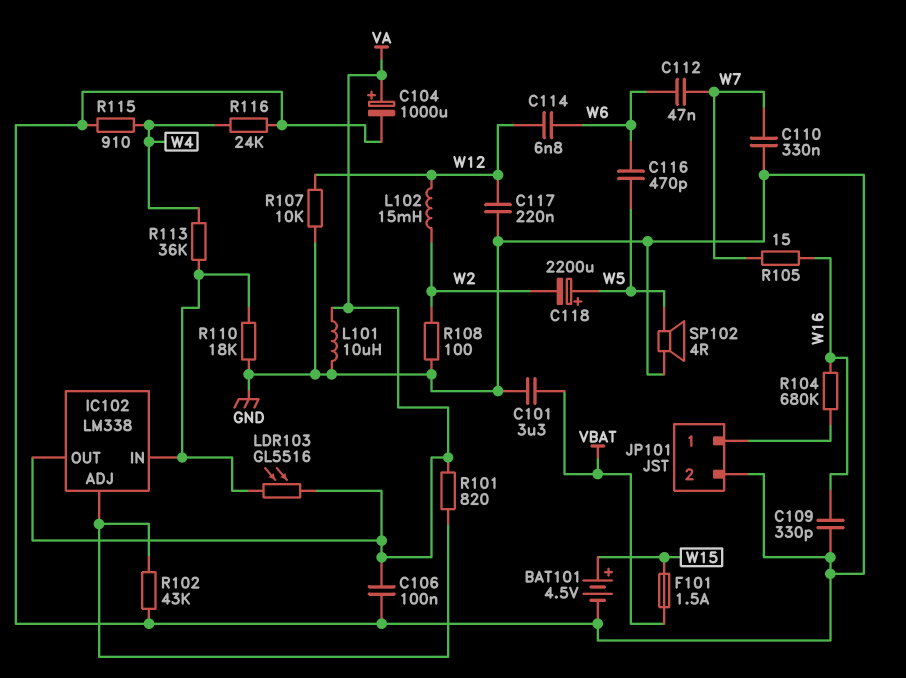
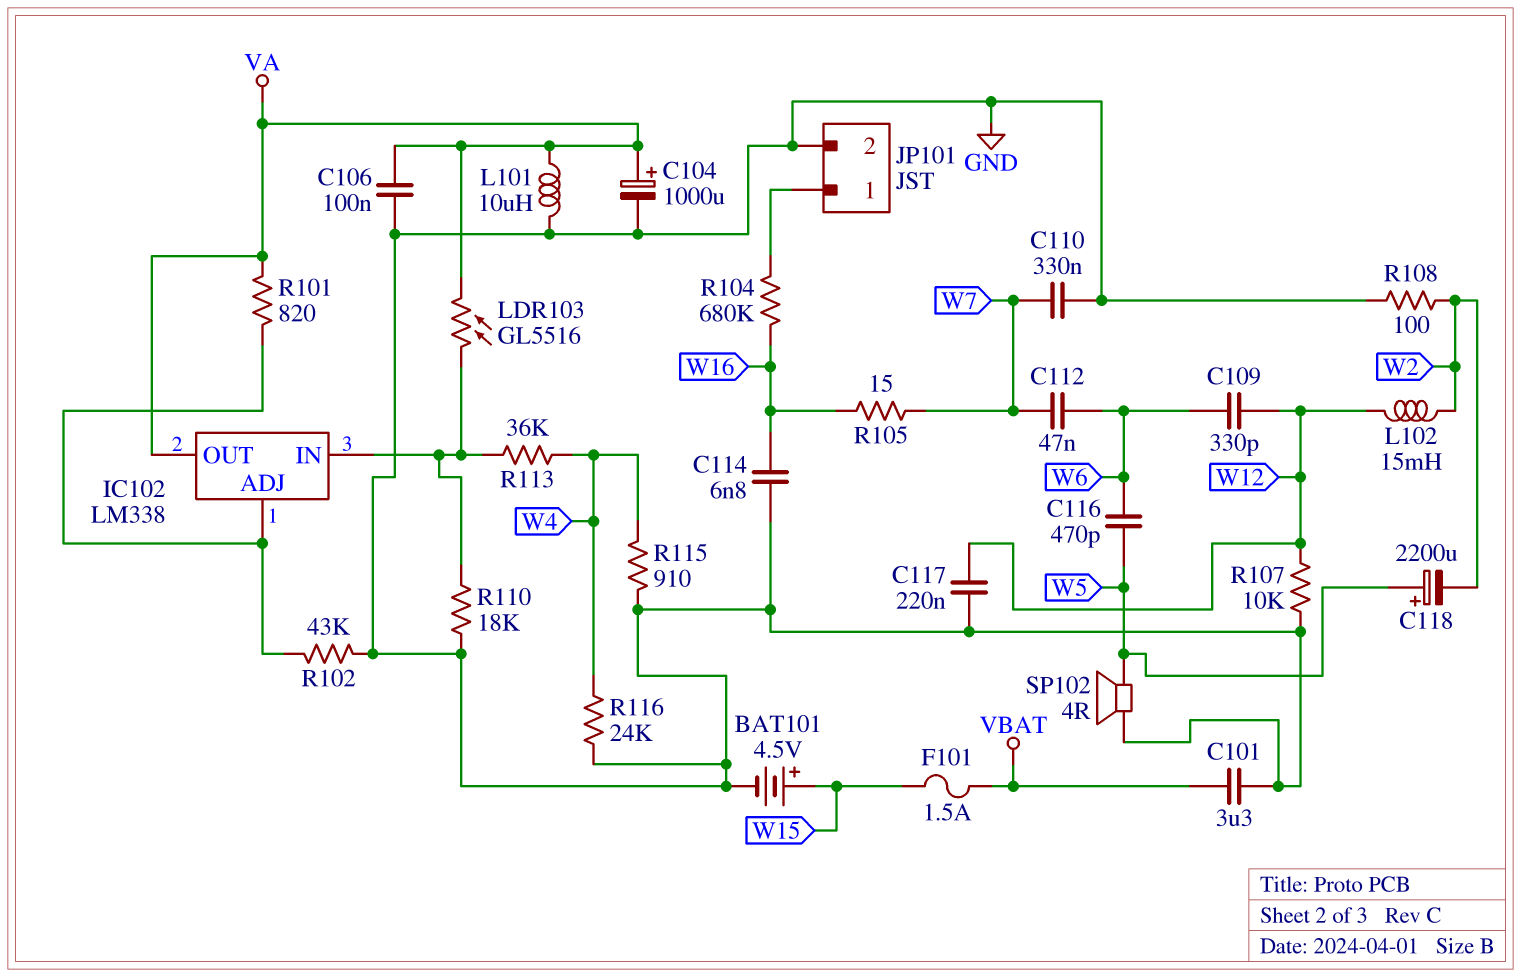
C109: 330pF (GND, W16) -> 330pF (W6, W12)
C114: 6.8nF (W6, W12) -> 6.8nF (GND, W16)

